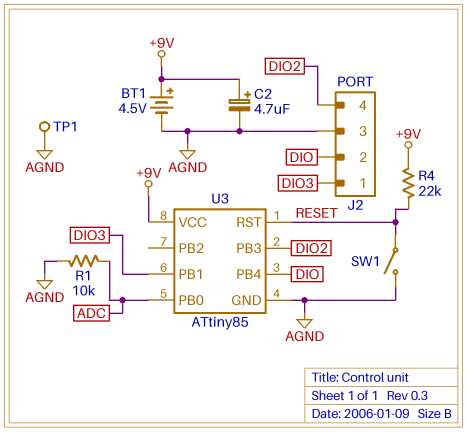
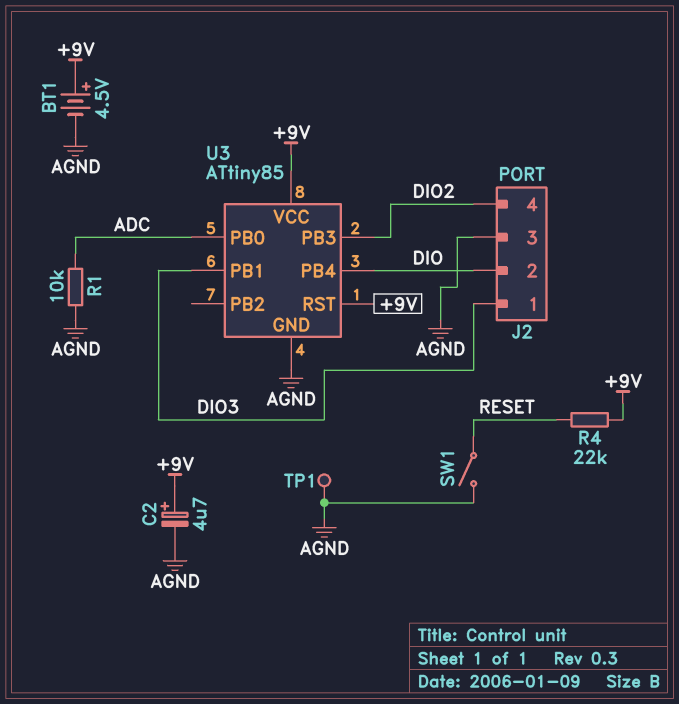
U3 pin RST: RESET -> +9V

